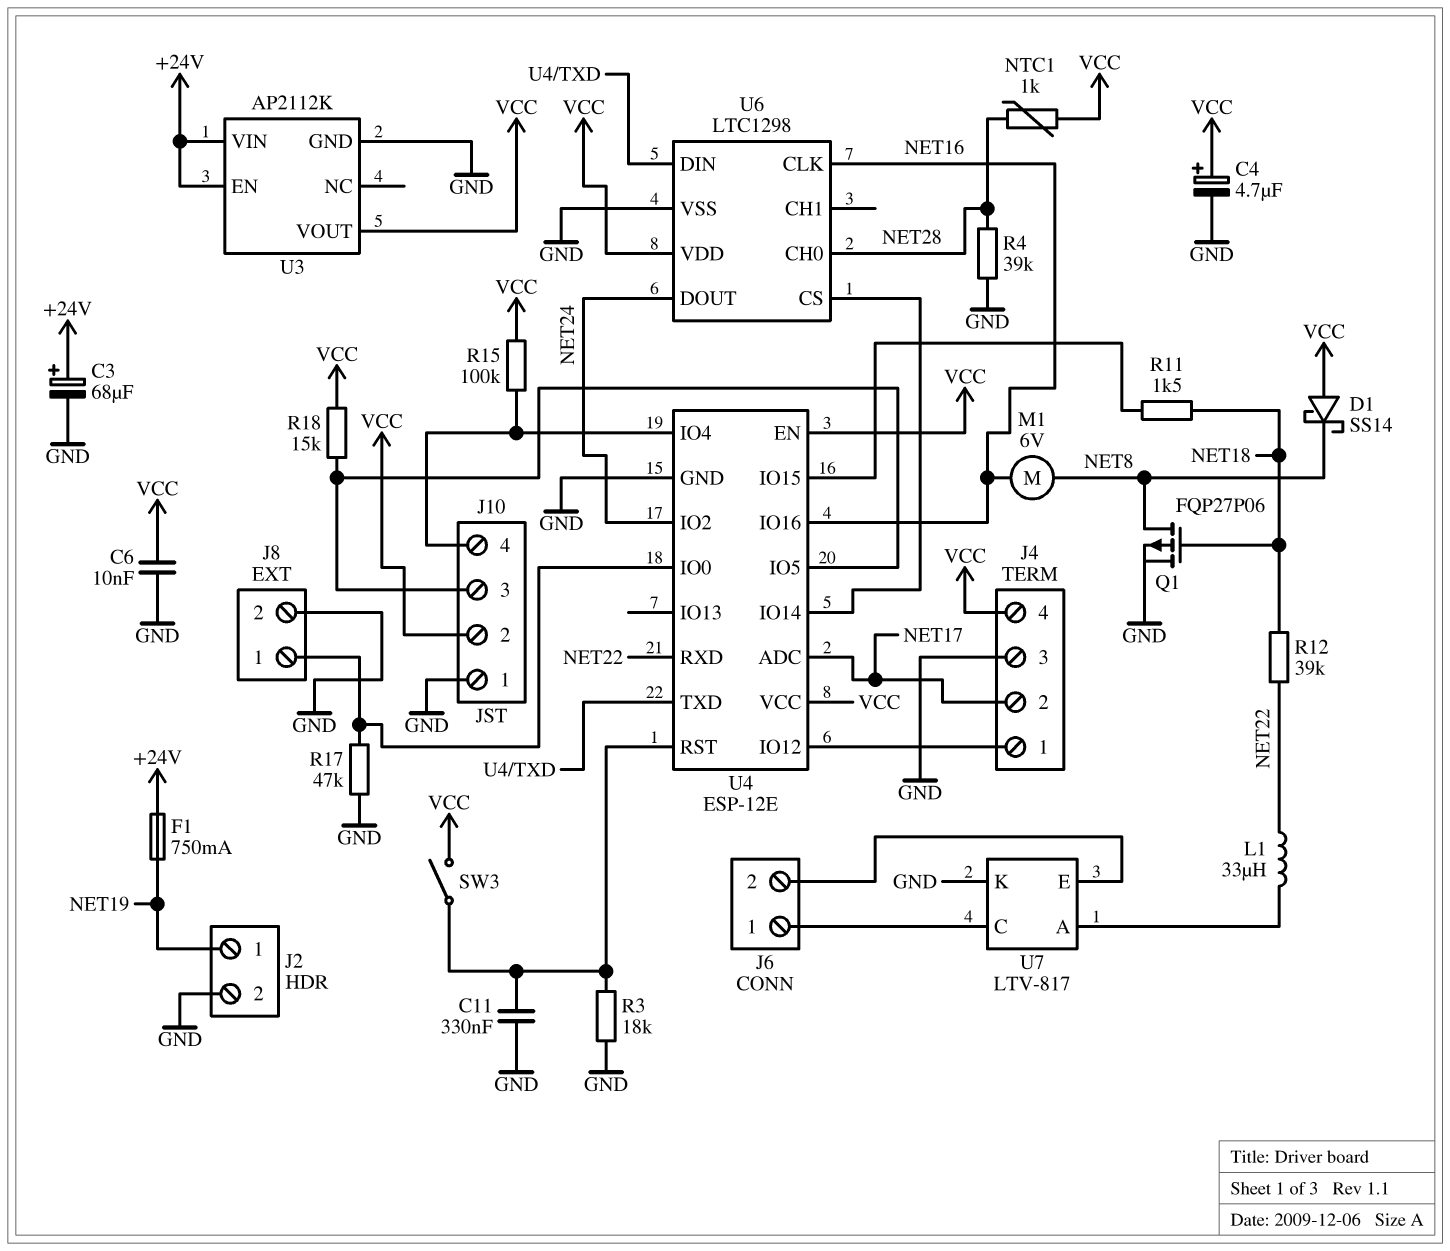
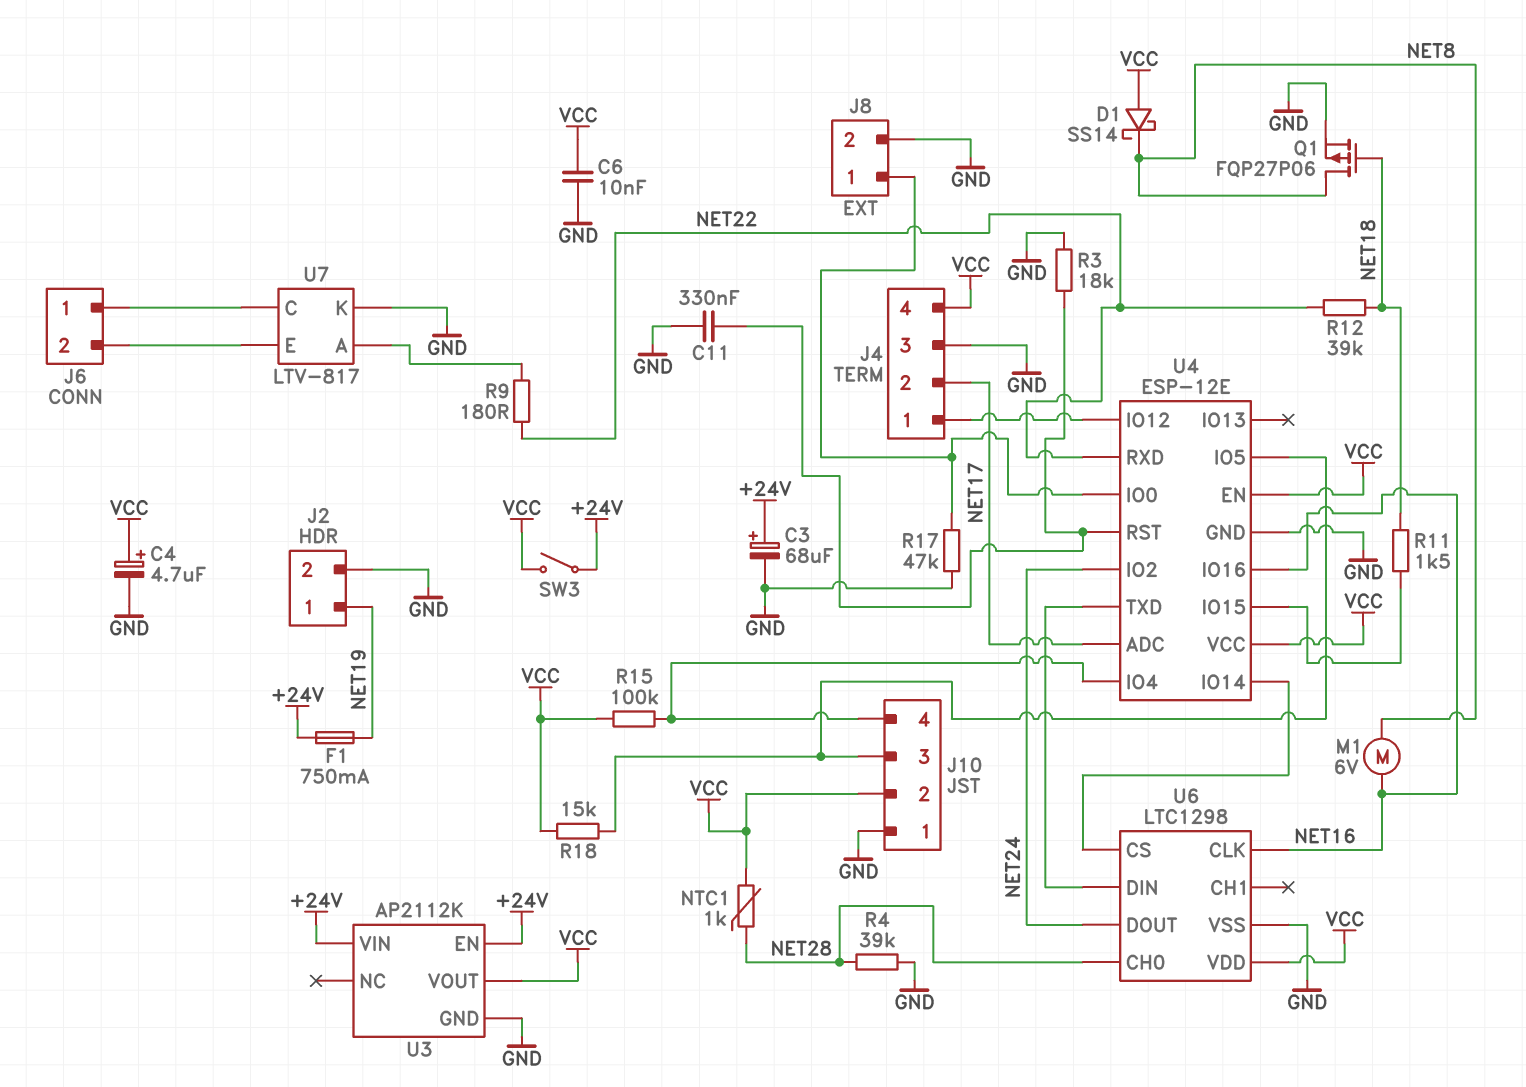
L1: 33uH (NET22, U7/A) -> none
R9: none -> 180 (NET22, U7/A)
SW3: switch (U4/RST, VCC) -> switch (+24V, VCC)

